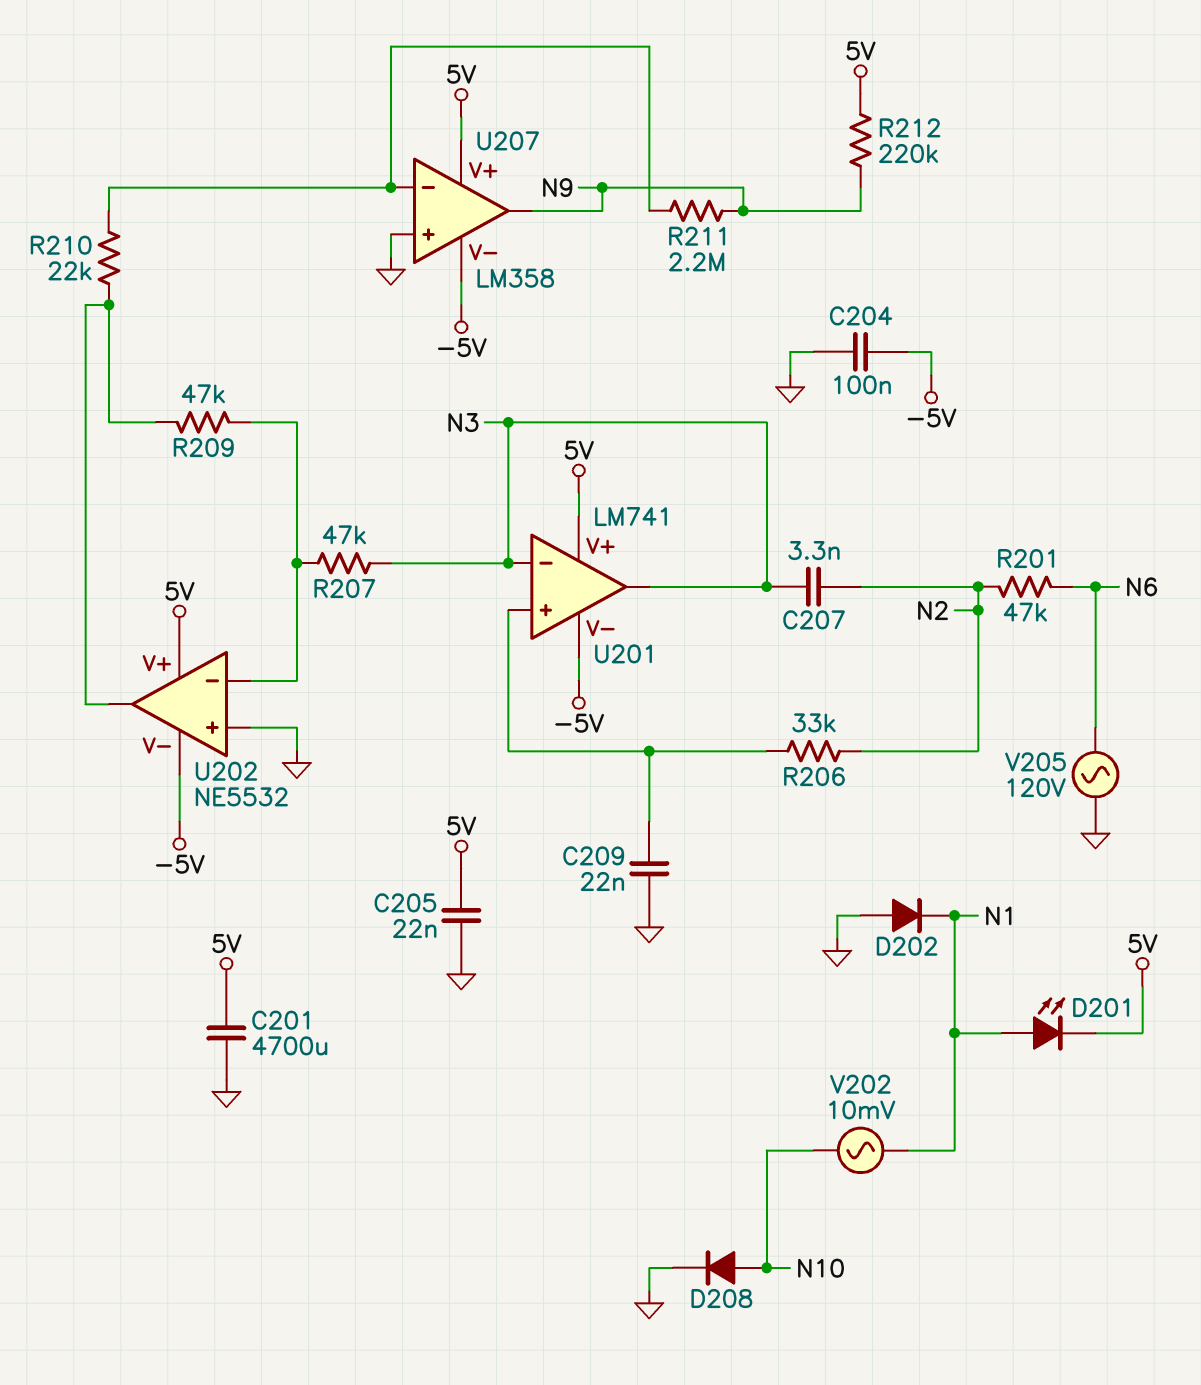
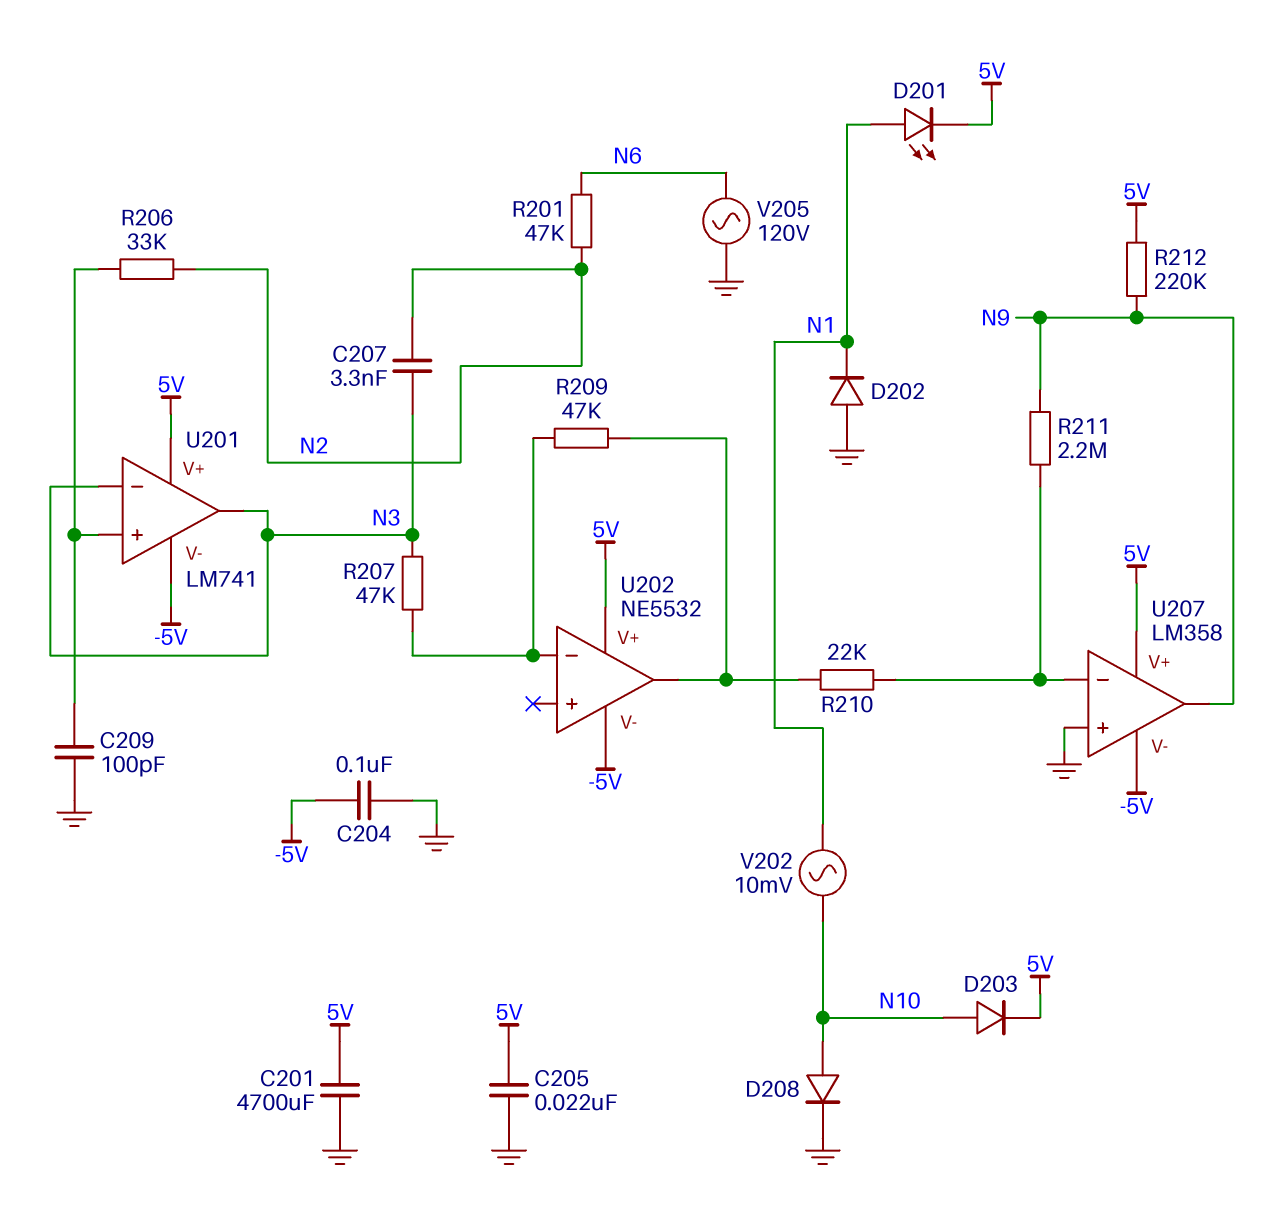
C209: 22nF (GND, U201/in+) -> 100pF (GND, U201/in+)
D203: none -> diode (A N10, K 5V)
U202 pin in+: GND -> none

